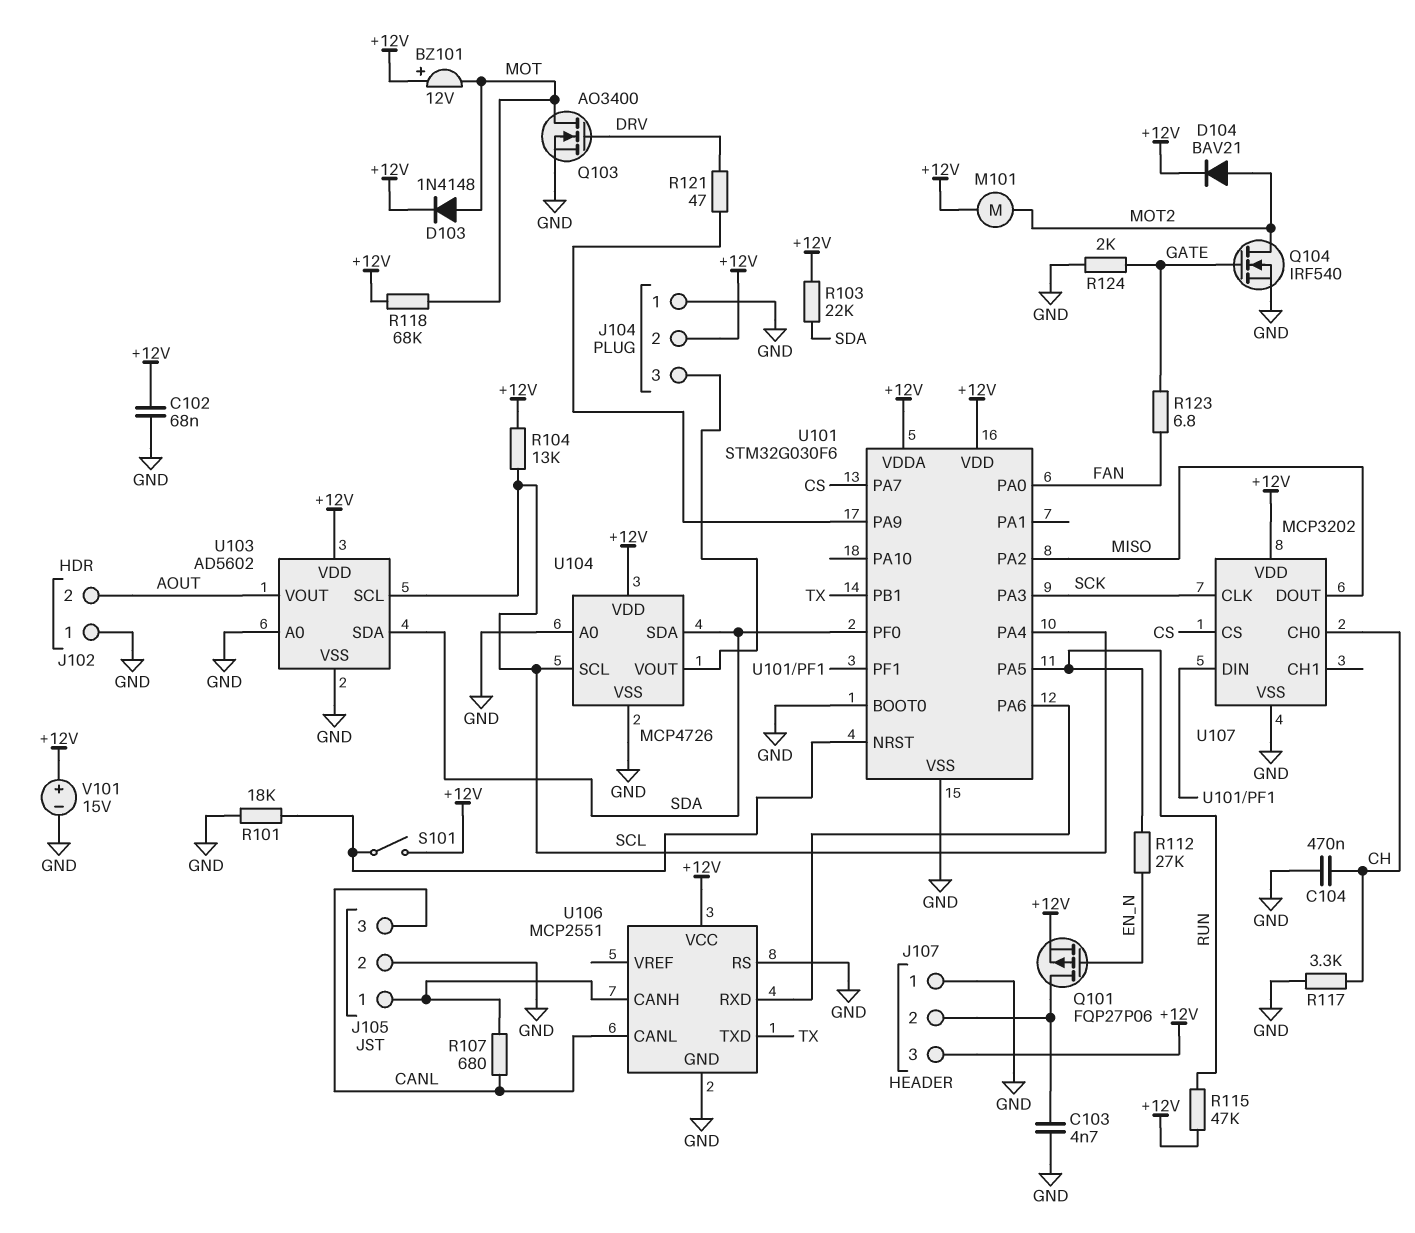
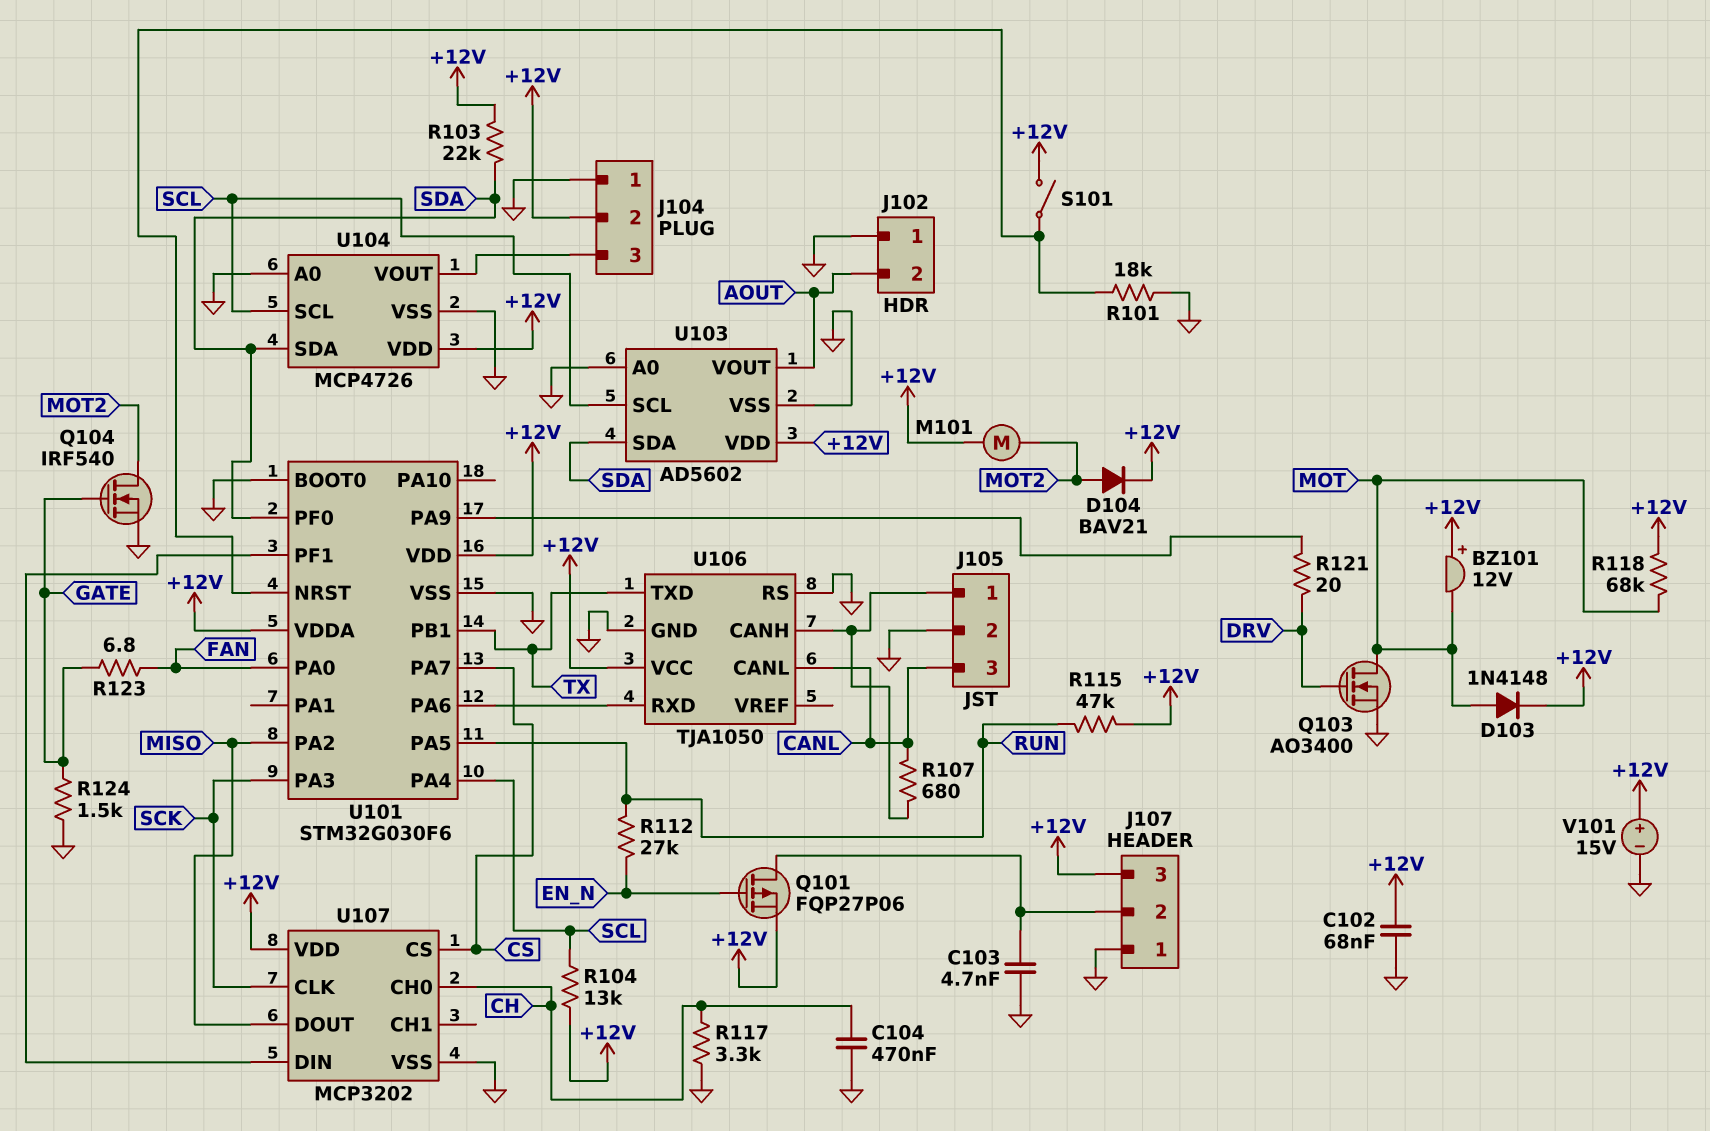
R121: 47 (DRV, U101/PA9) -> 20 (DRV, U101/PA9)
R124: 2k (GATE, GND) -> 1.5k (GATE, GND)
U106: MCP2551 -> TJA1050

